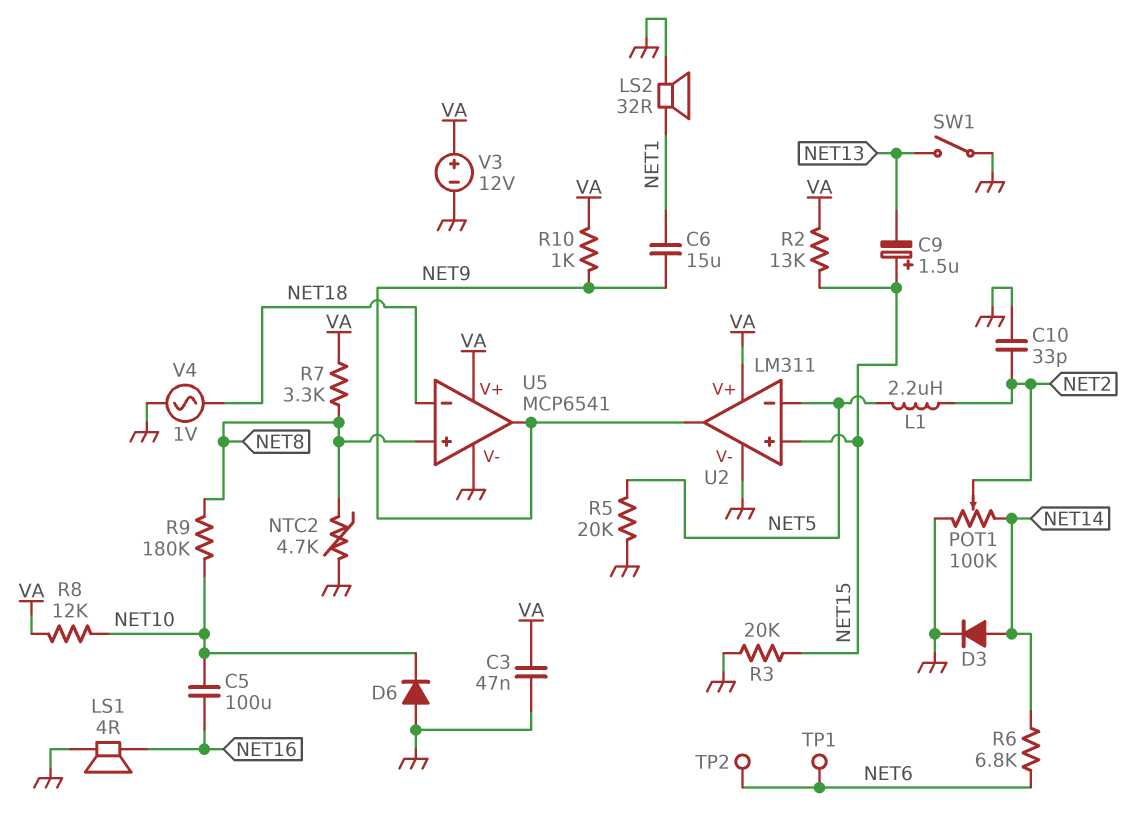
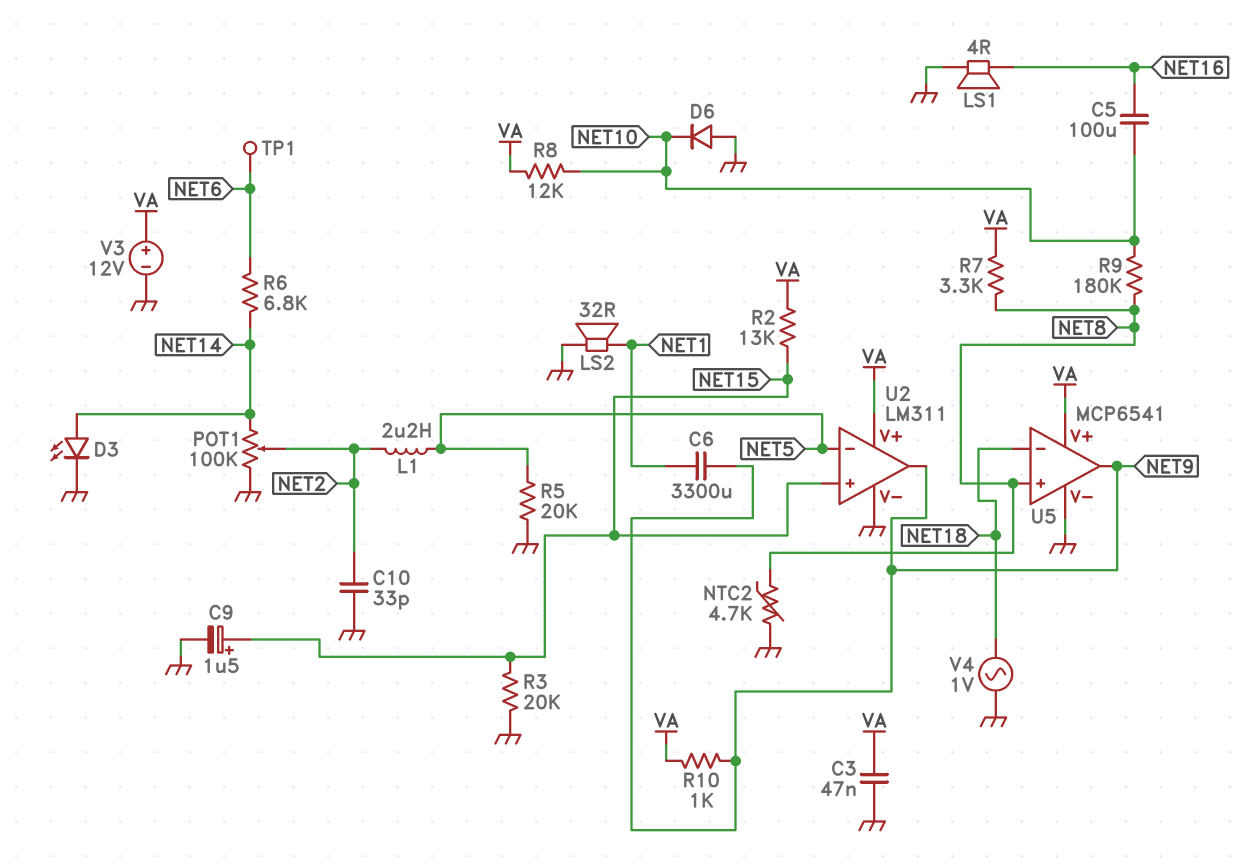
C6: 15uF (NET1, NET9) -> 3300uF (NET1, NET9)
C9: 1.5uF (plus NET15, minus NET13) -> 1.5uF (plus NET15, minus GND)
D3: diode (A NET14, K GND) -> LED (A NET14, K GND)
SW1: switch (GND, NET13) -> none
TP2: test point (NET6) -> none

